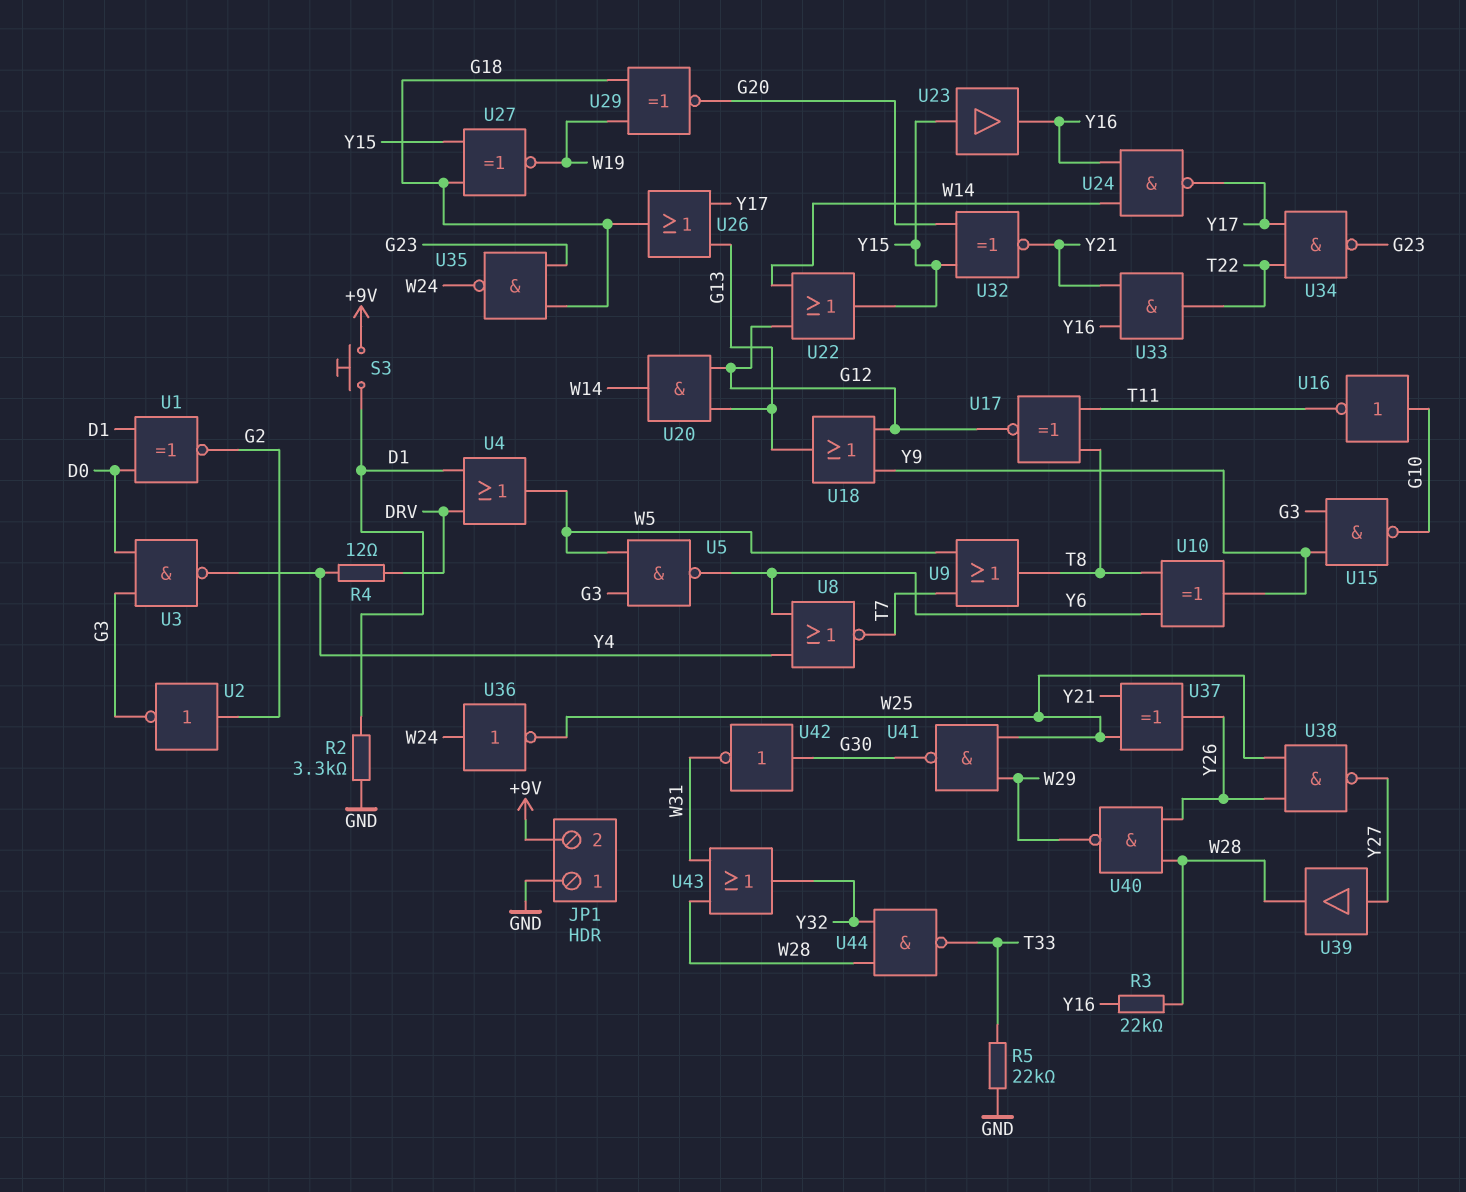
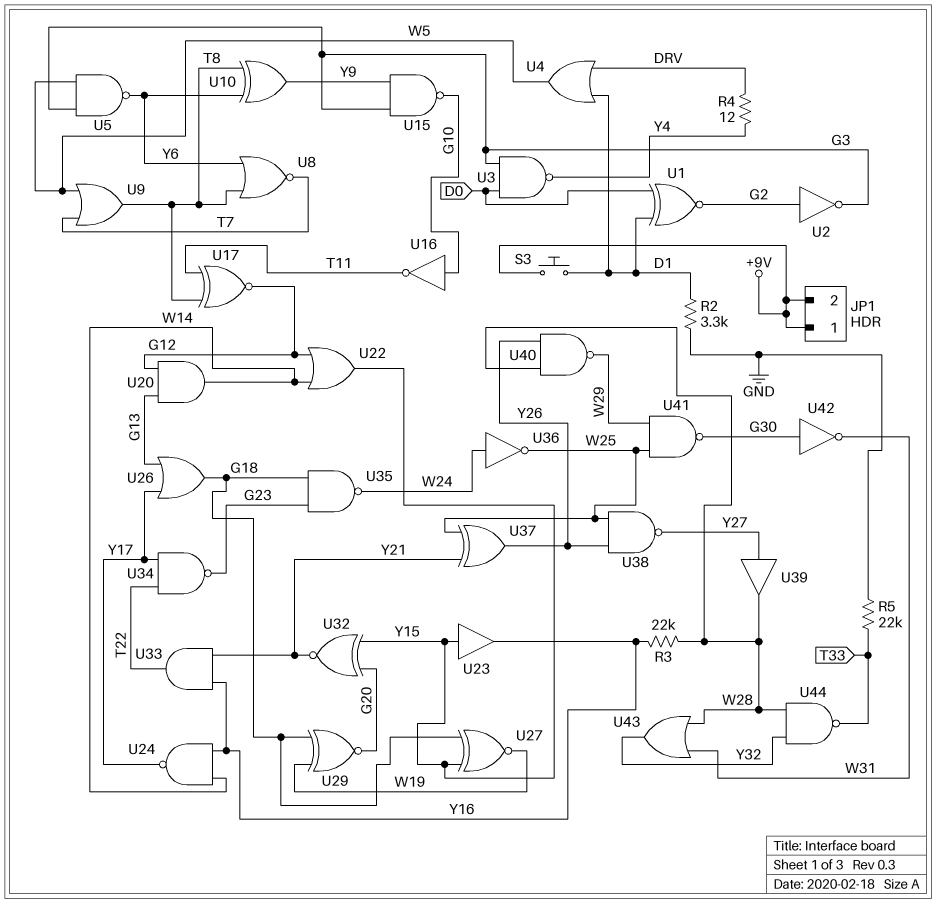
JP1 pin 1: GND -> +9V
U8: NOR (in Y4, in Y6, out T7) -> NOR (in T8, in Y6, out T7)
U18: OR (in G12, in Y9, out G13) -> none

